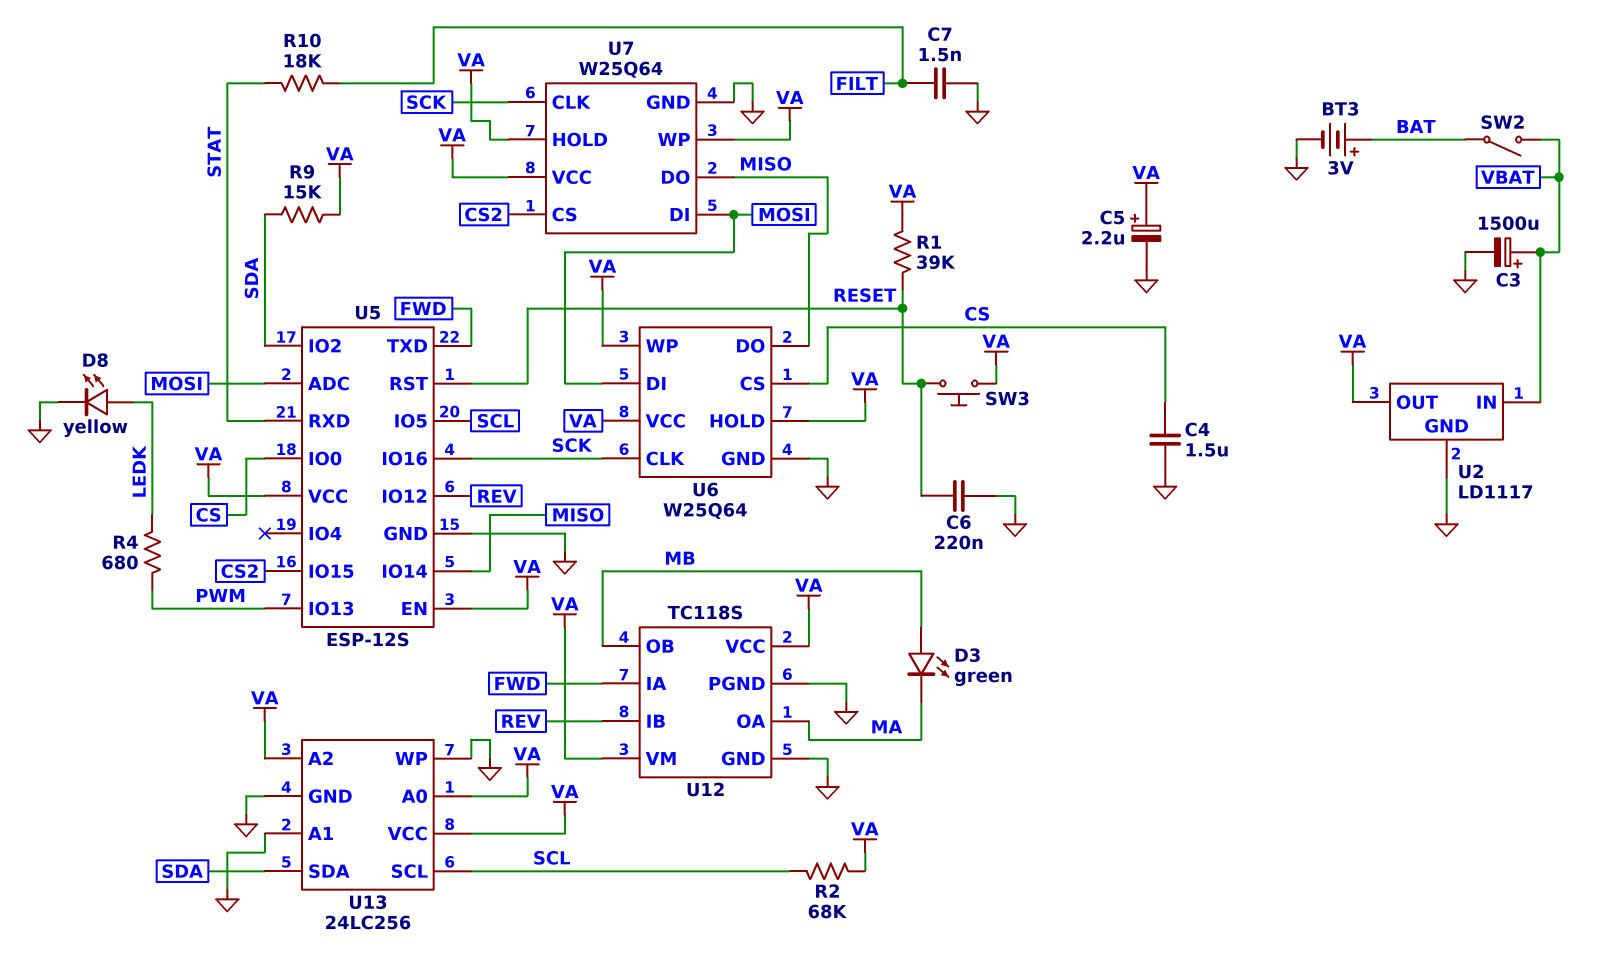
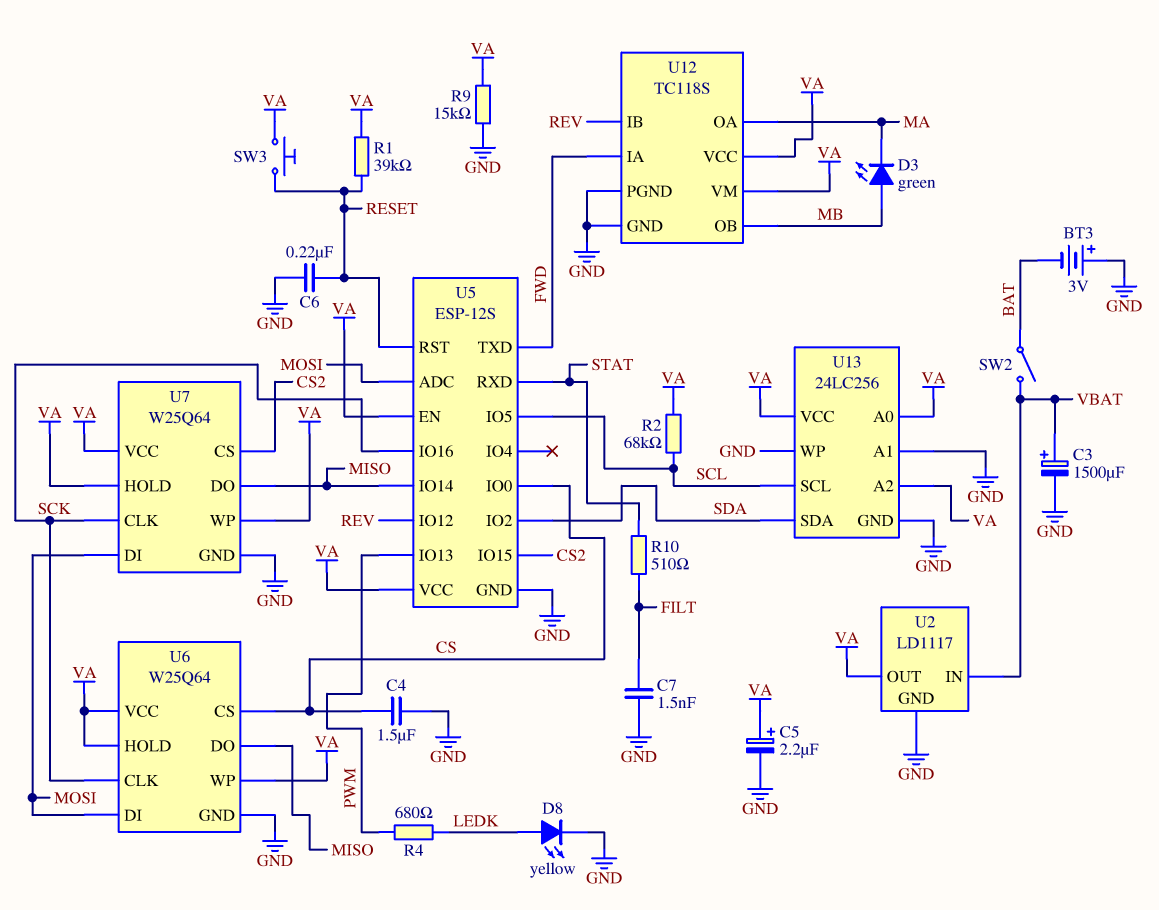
BT3: 3V (plus BAT, minus GND) -> 3V (plus GND, minus BAT)
R9: 15k (SDA, VA) -> 15k (GND, VA)
R10: 18k (FILT, STAT) -> 510 (FILT, STAT)

